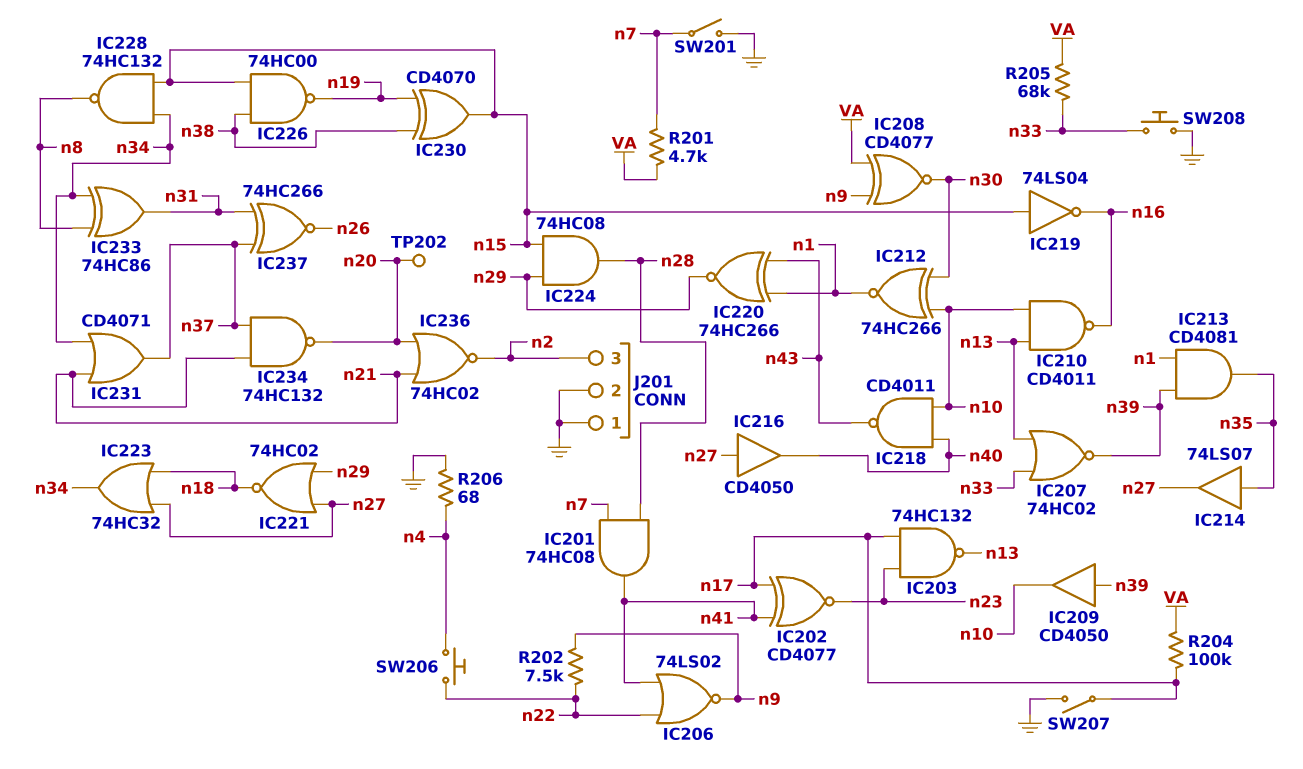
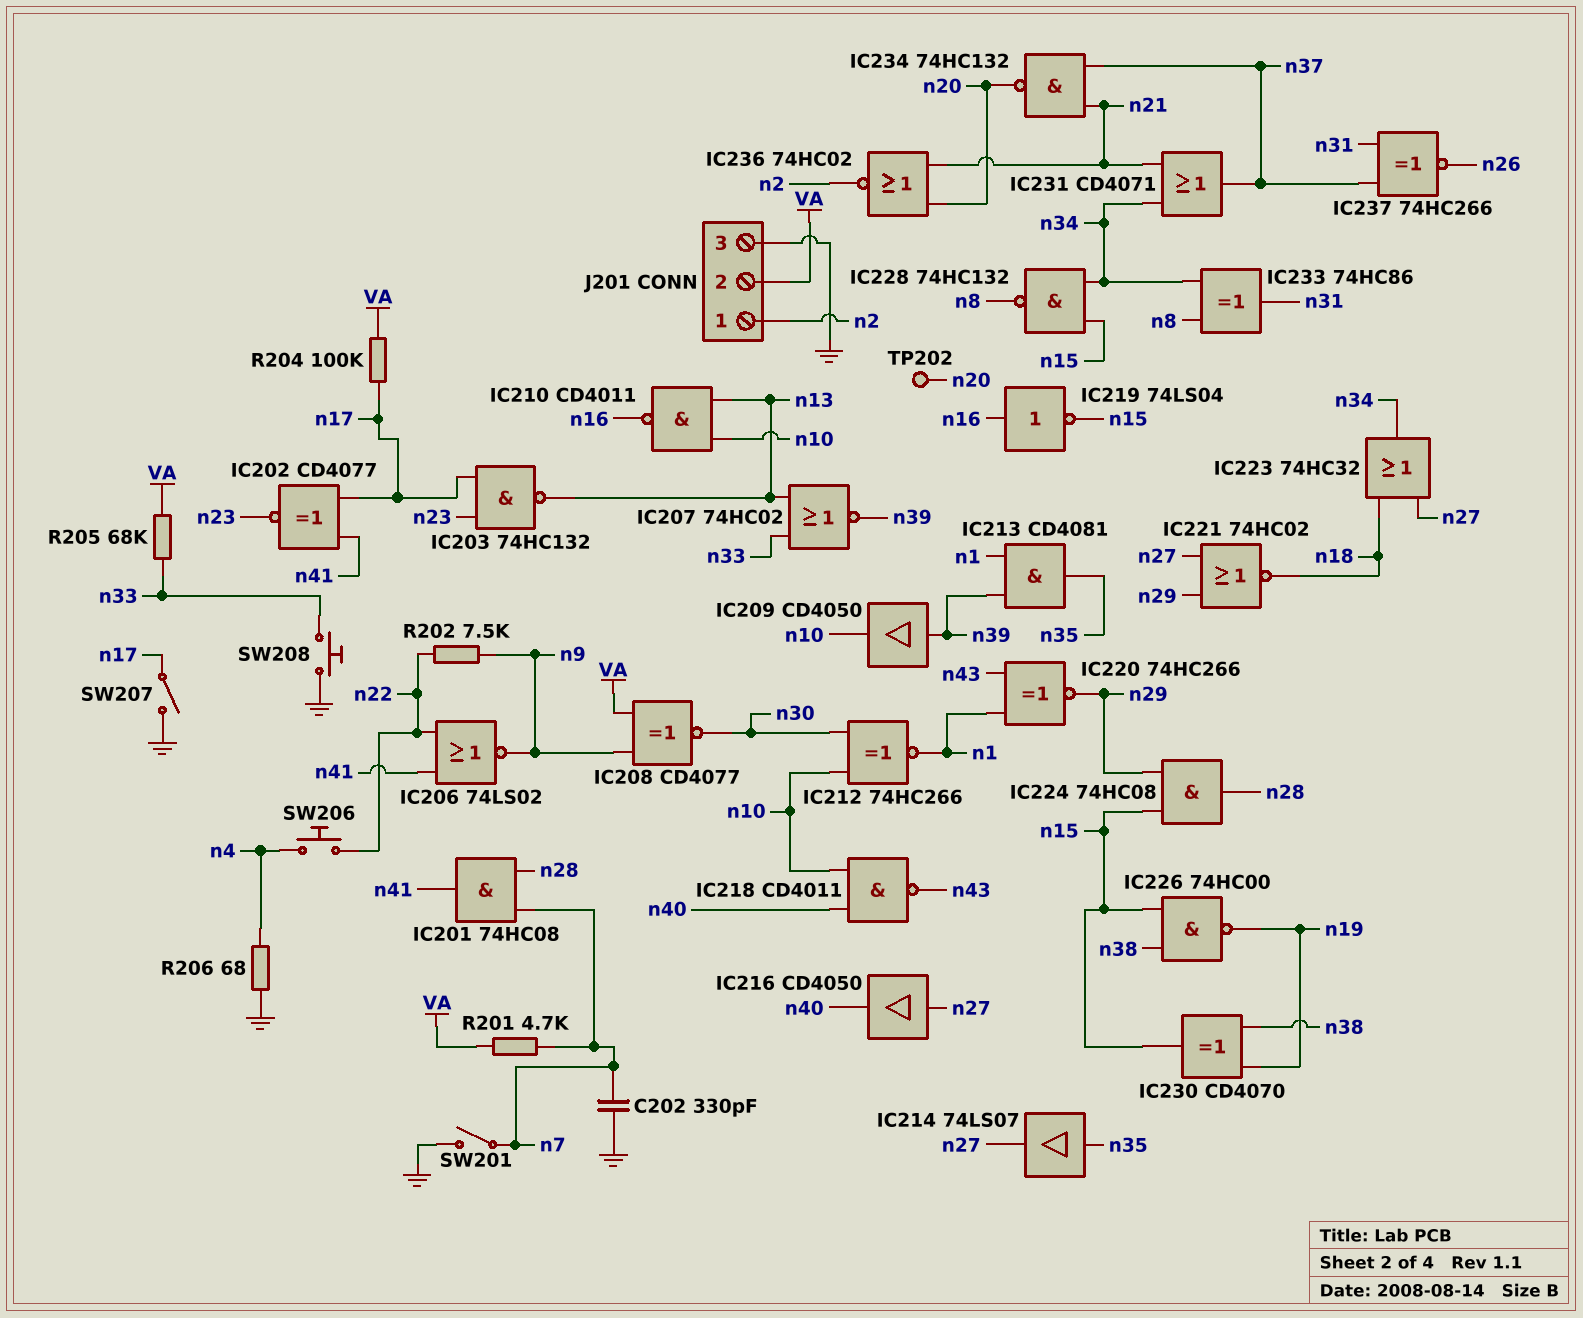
C202: none -> 330pF (GND, n7)
IC219: NOT 74LS04 (in n15, out n16) -> NOT 74LS04 (in n16, out n15)
J201 pin 1: GND -> n2
J201 pin 2: GND -> VA
J201 pin 3: n2 -> GND

